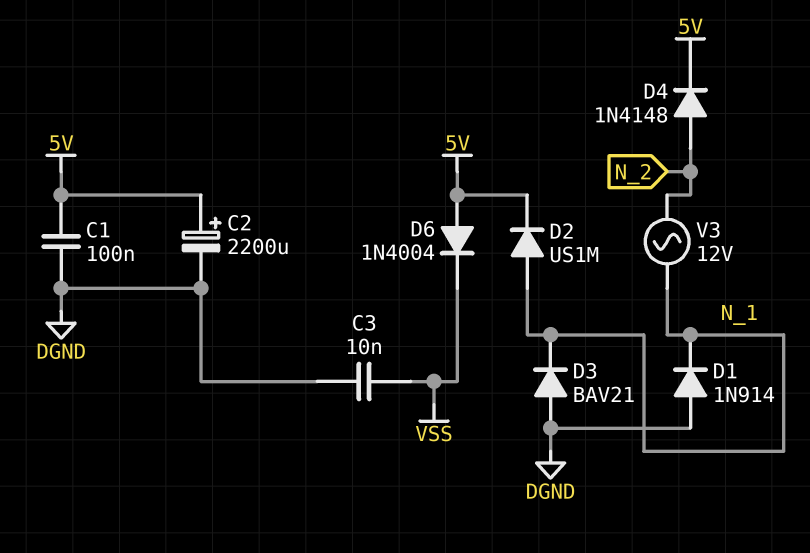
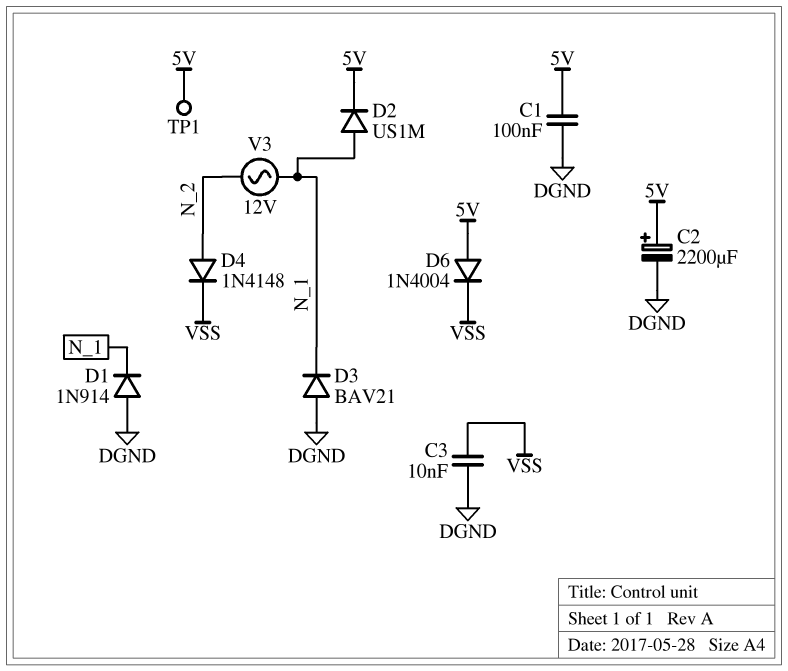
D4: diode 1N4148 (A N_2, K 5V) -> diode 1N4148 (A N_2, K VSS)
TP1: none -> test point (5V)

